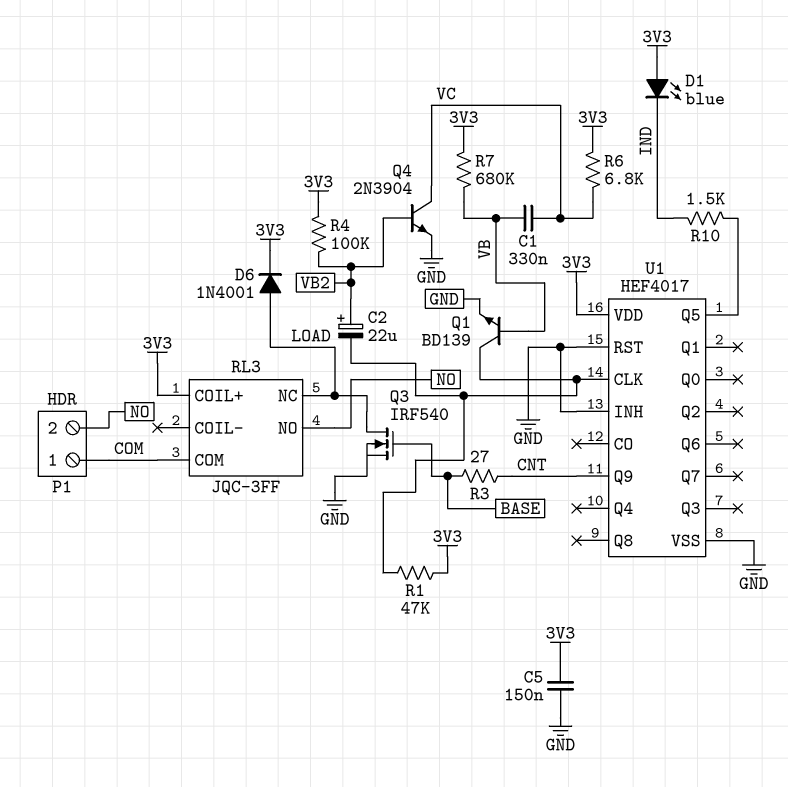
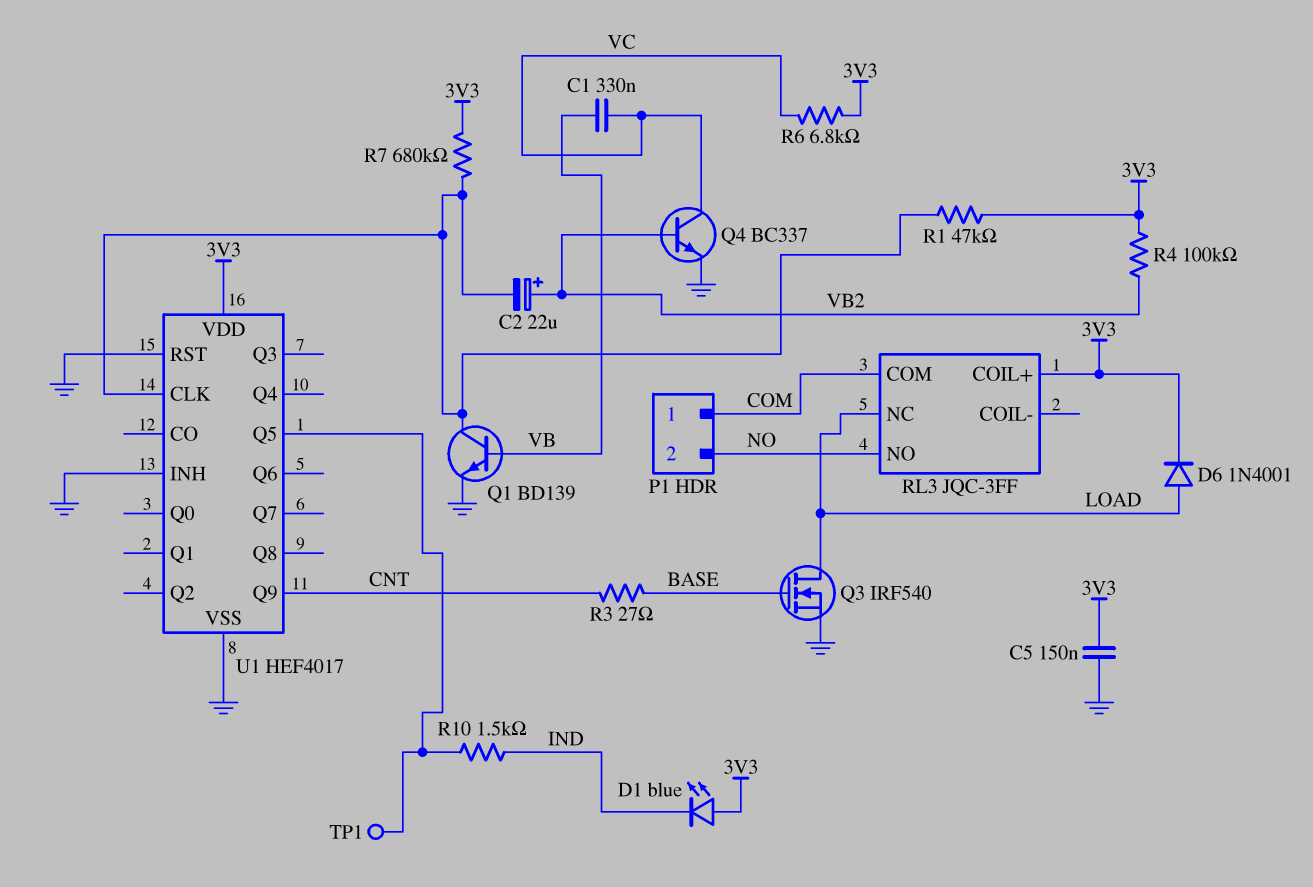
Q4: NPN 2N3904 (B VB2, C VC, E GND) -> NPN BC337 (B VB2, C VC, E GND)
R7: 680k (3V3, VB) -> 680k (3V3, U1/CLK)
TP1: none -> test point (U1/Q5)

